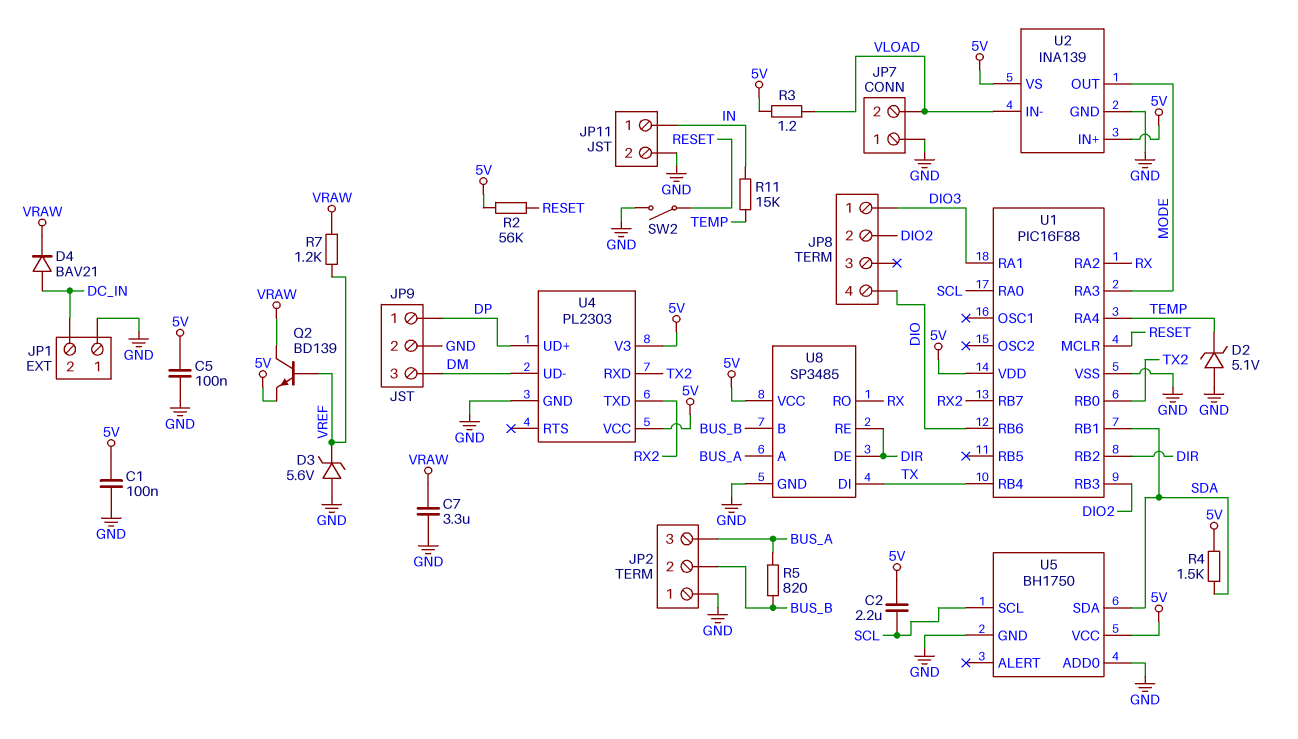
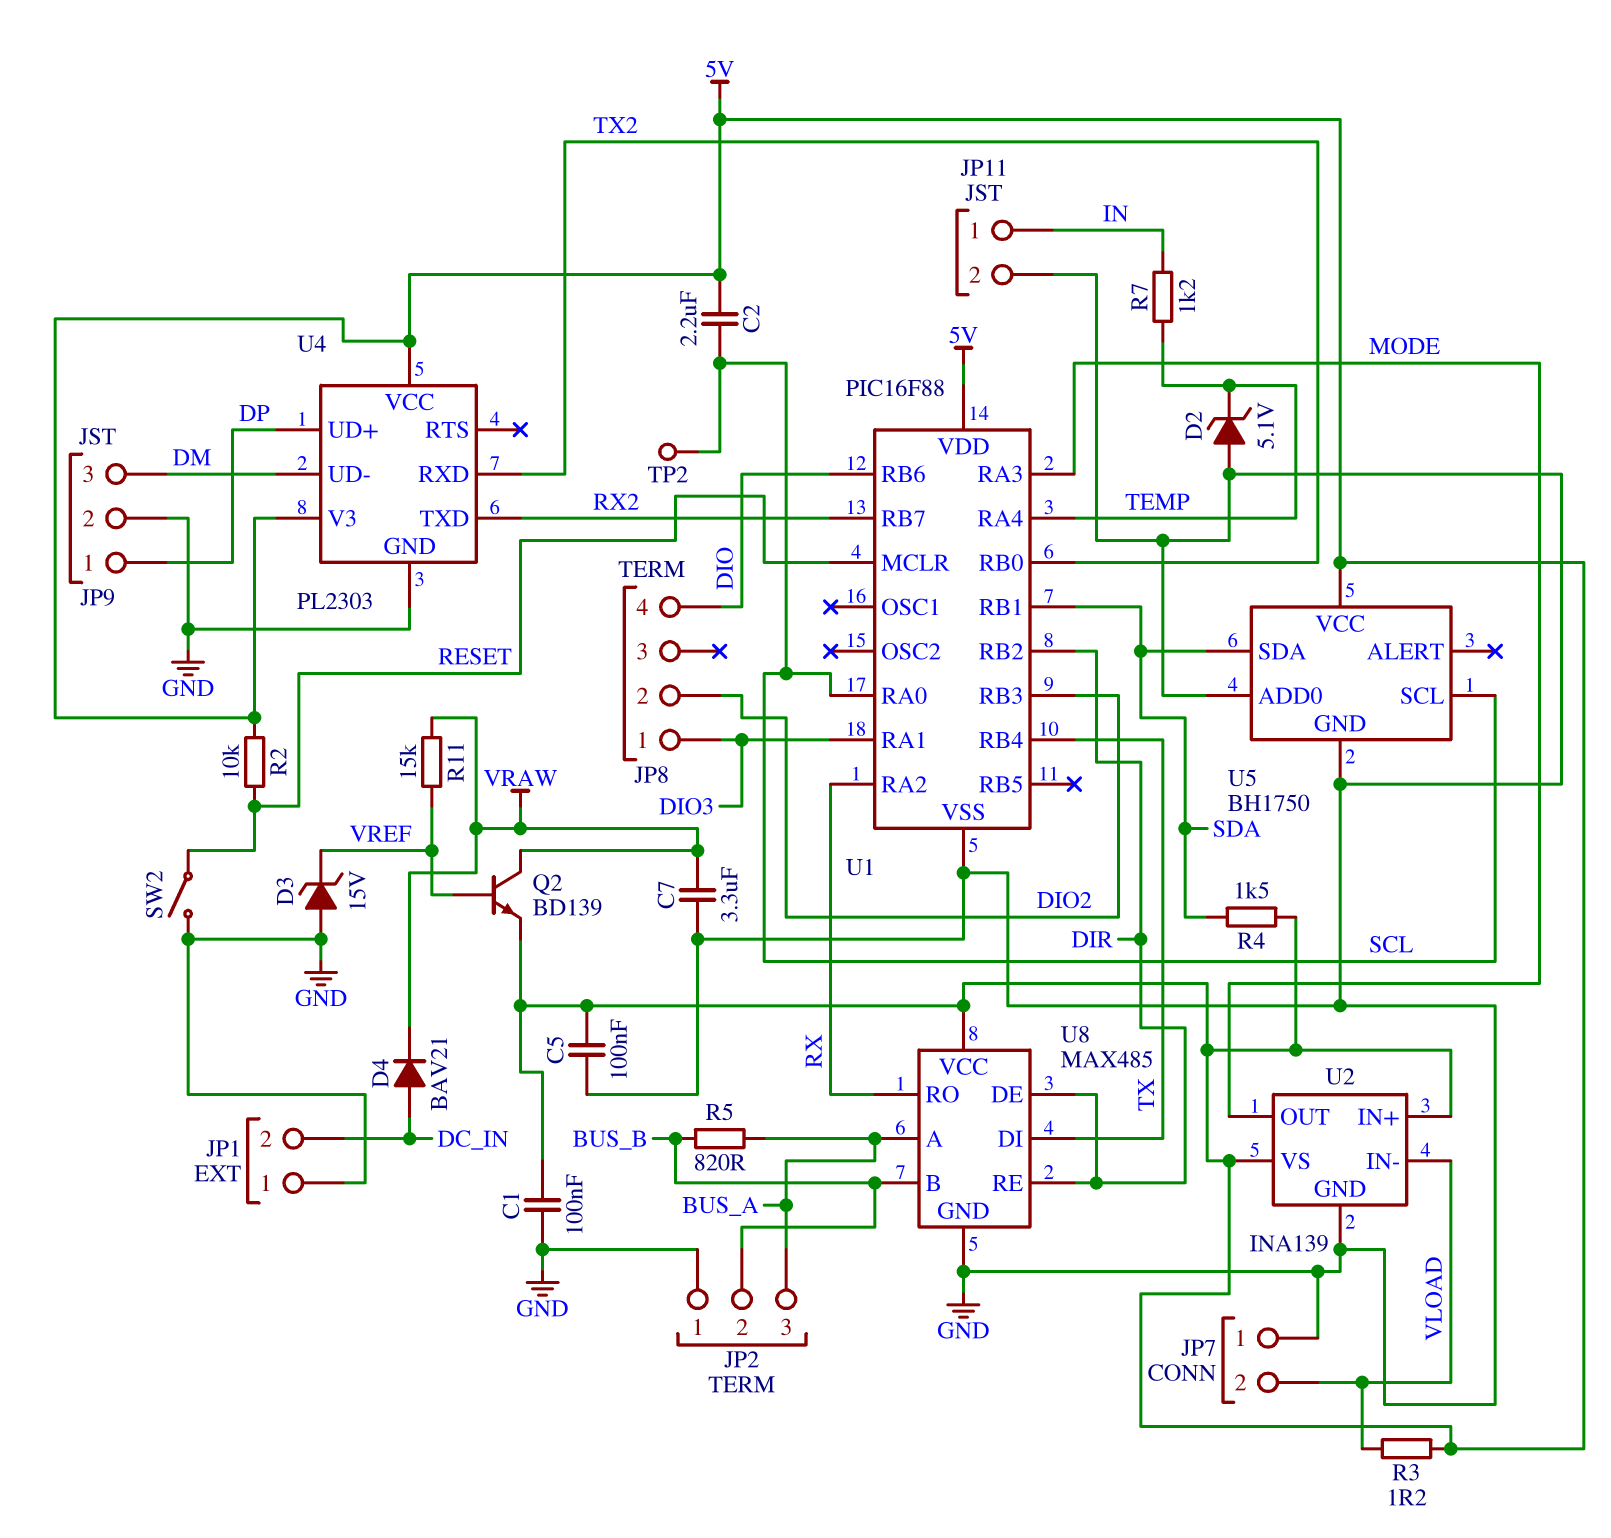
D3: zener 5.6V (A GND, K VREF) -> zener 15V (A GND, K VREF)
R2: 56k (5V, RESET) -> 10k (5V, RESET)
R7: 1.2k (VRAW, VREF) -> 1.2k (IN, TEMP)
R11: 15k (IN, TEMP) -> 15k (VRAW, VREF)
TP2: none -> test point (SCL)
U8: SP3485 -> MAX485

